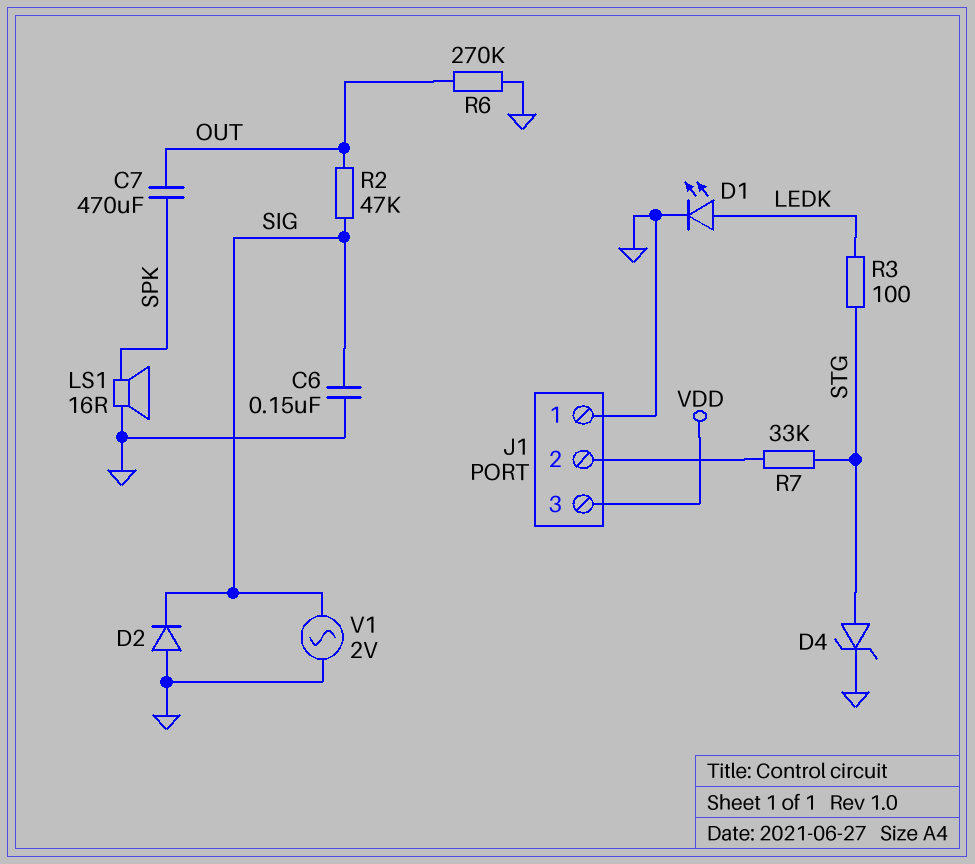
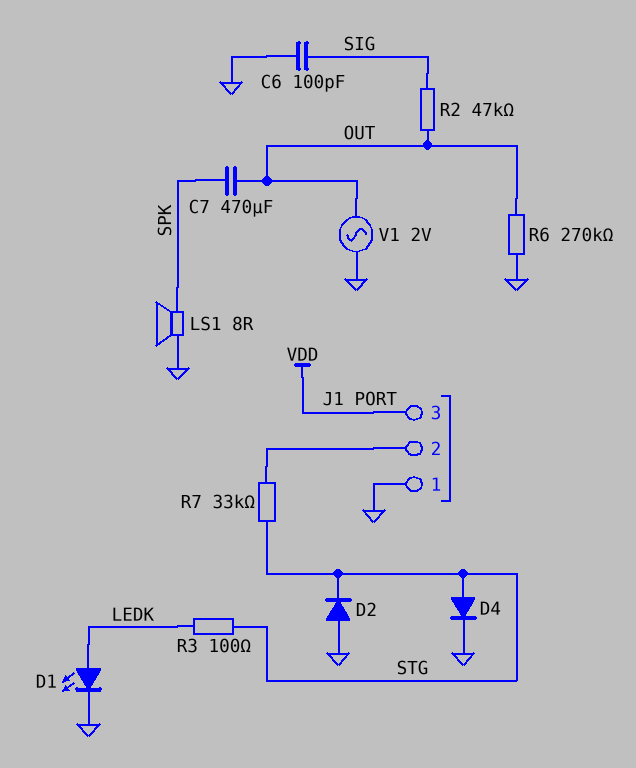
C6: 150nF (GND, SIG) -> 100pF (GND, SIG)
D2: diode (A GND, K SIG) -> diode (A GND, K STG)
D4: zener (A STG, K GND) -> diode (A STG, K GND)
LS1: speaker 16R (GND, SPK) -> speaker 8R (GND, SPK)
V1: AC 2V (GND, SIG) -> AC 2V (GND, OUT)

